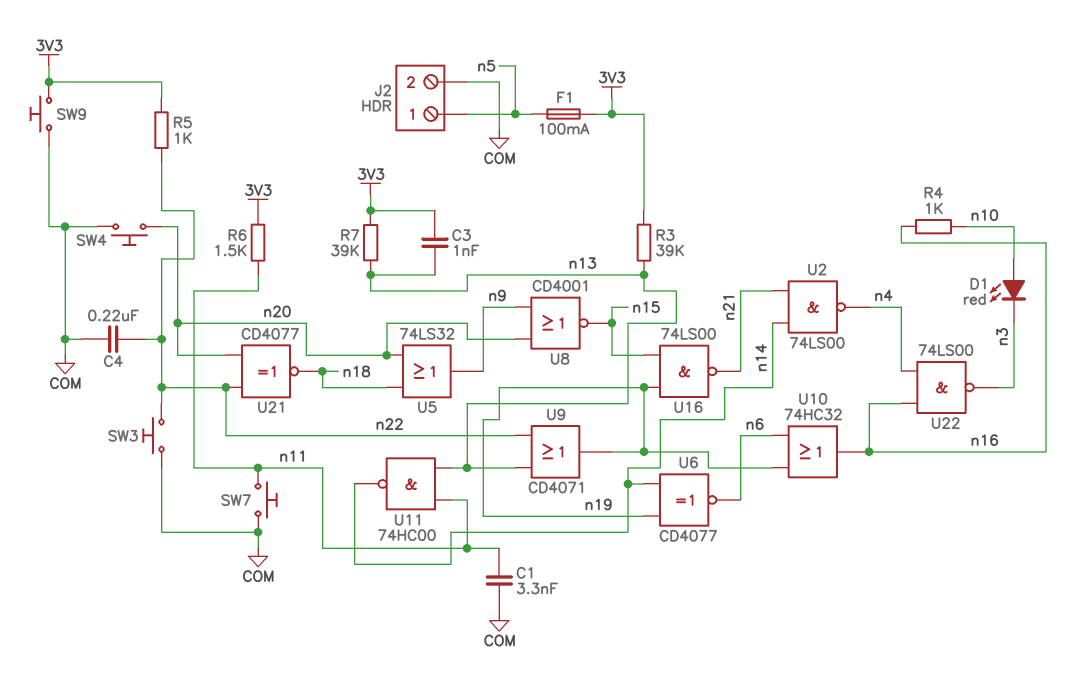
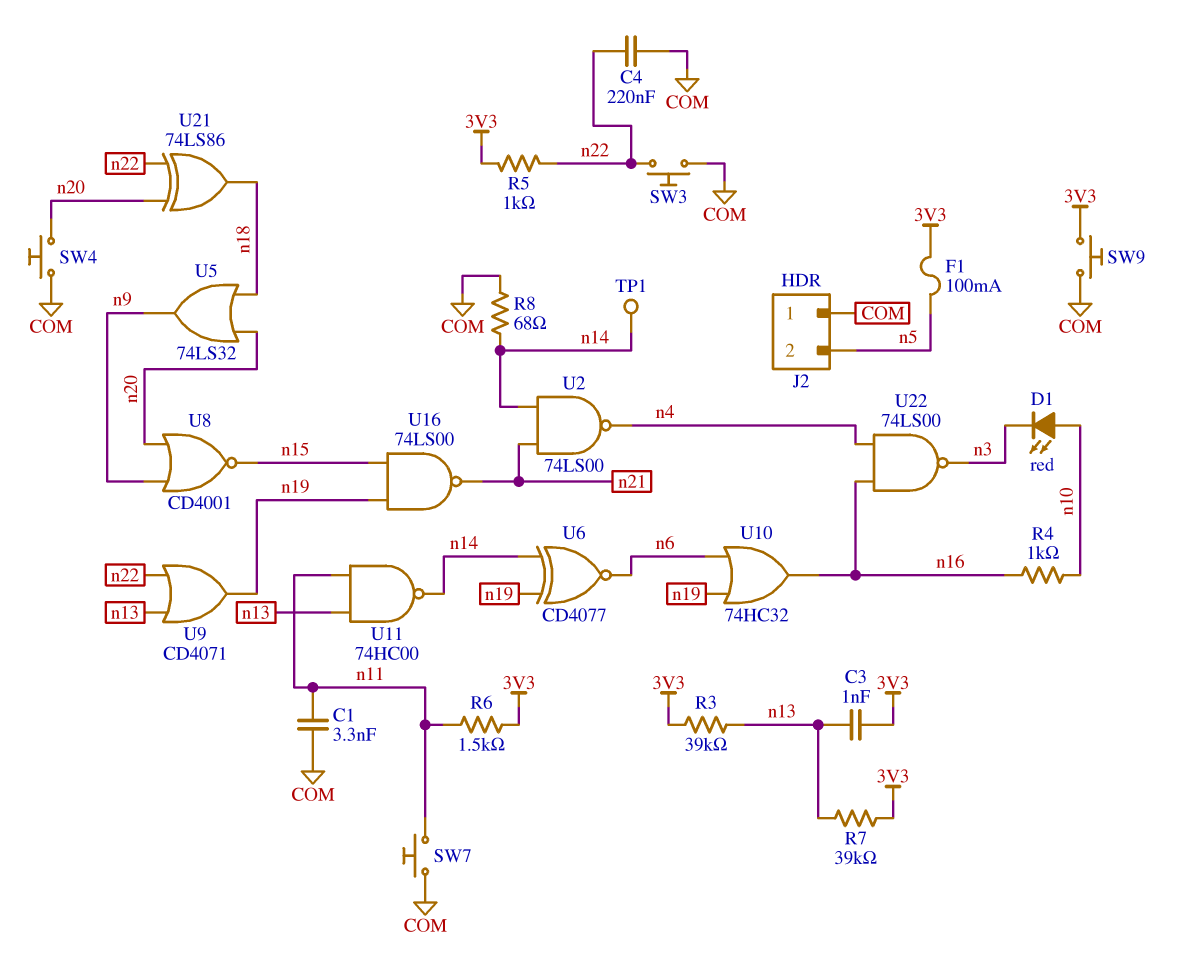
J2 pin 1: n5 -> COM
J2 pin 2: COM -> n5
R8: none -> 68 (COM, n14)
TP1: none -> test point (n14)
U21: XNOR CD4077 (in n20, in n22, out n18) -> XOR 74LS86 (in n20, in n22, out n18)

